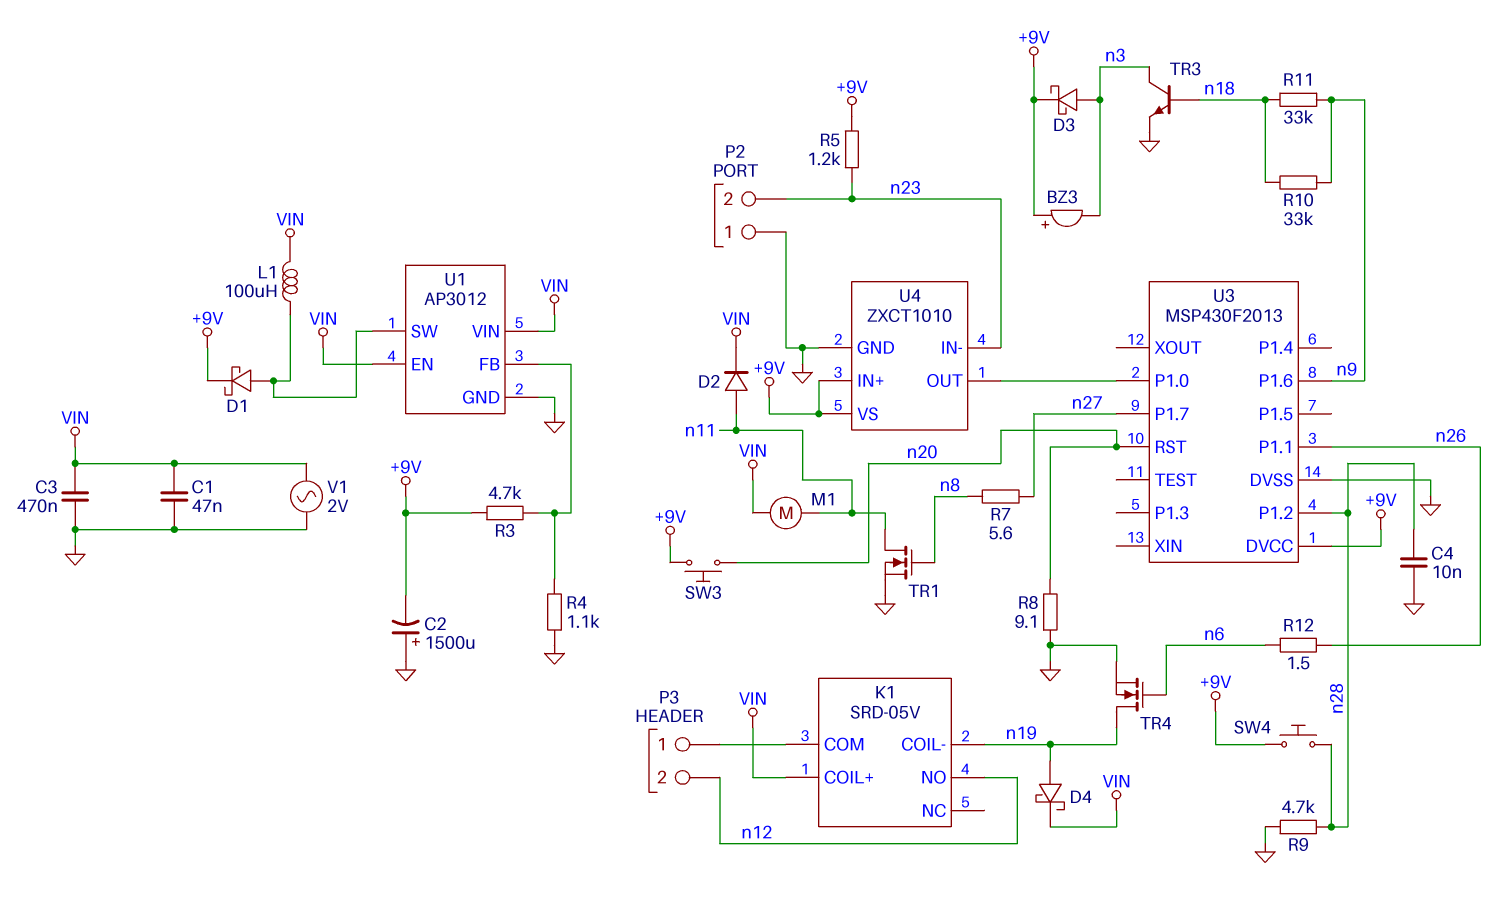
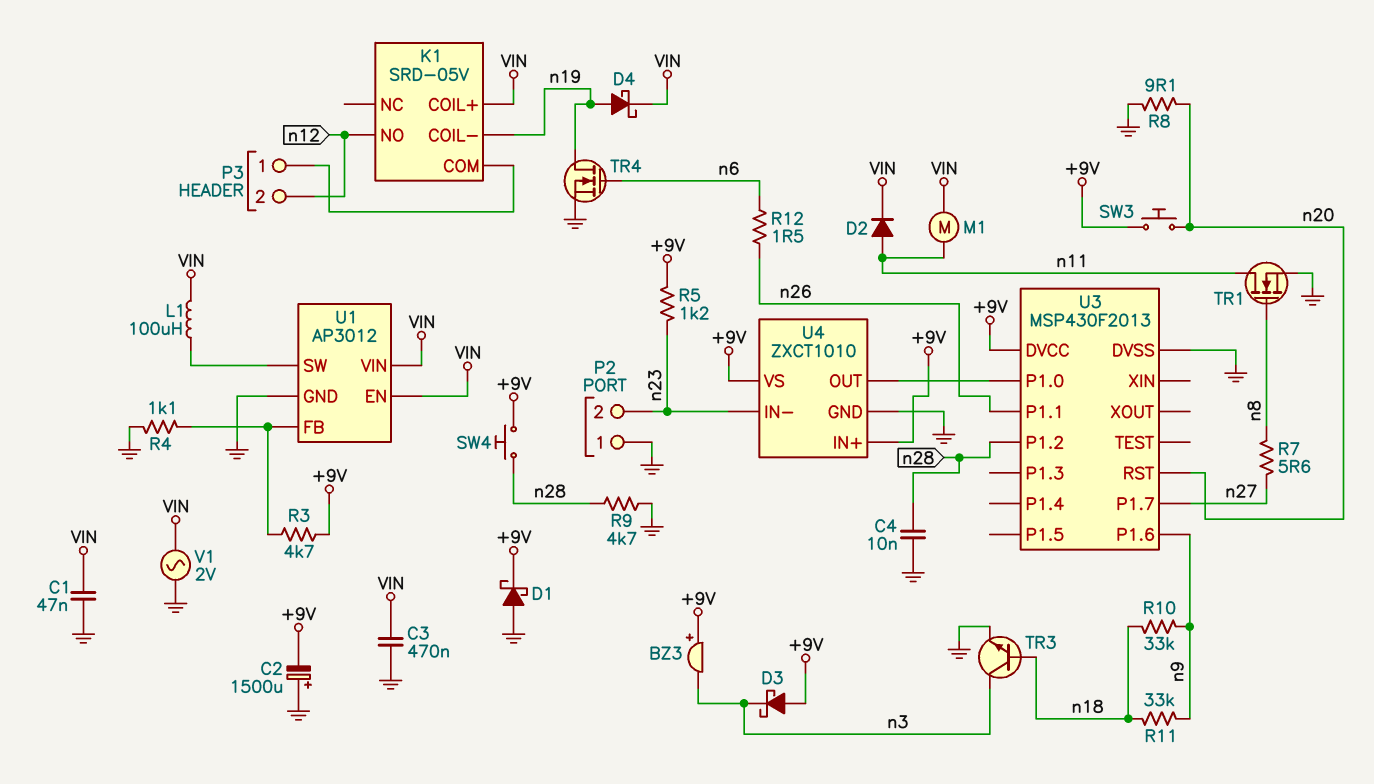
D1: schottky (A U1/SW, K +9V) -> schottky (A GND, K +9V)
D3: schottky (A n3, K +9V) -> schottky (A +9V, K n3)

